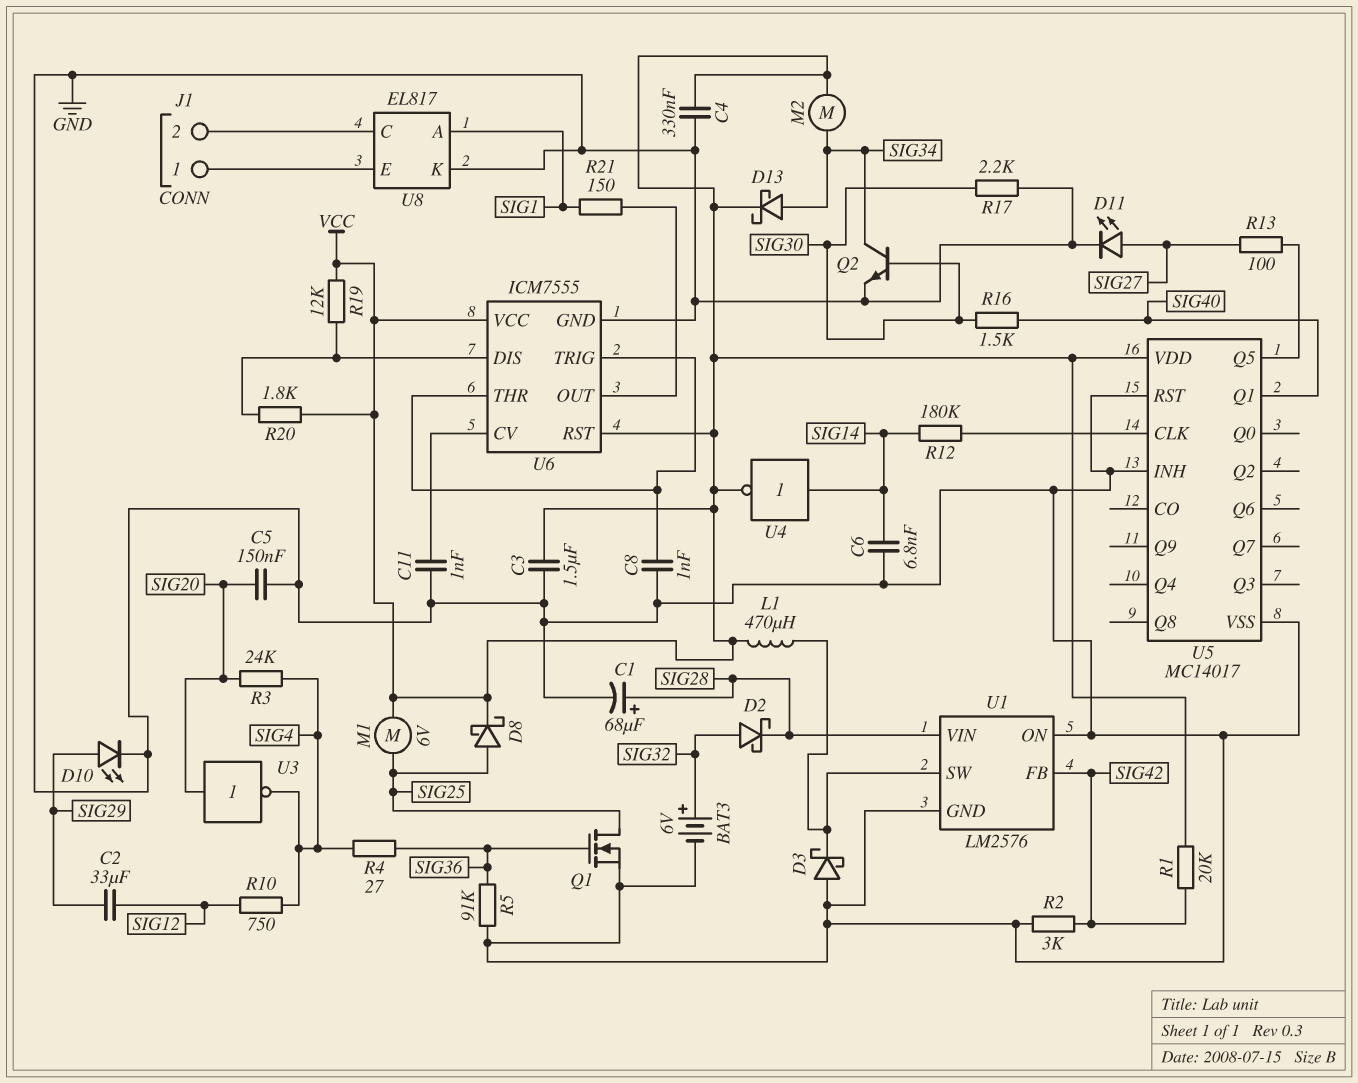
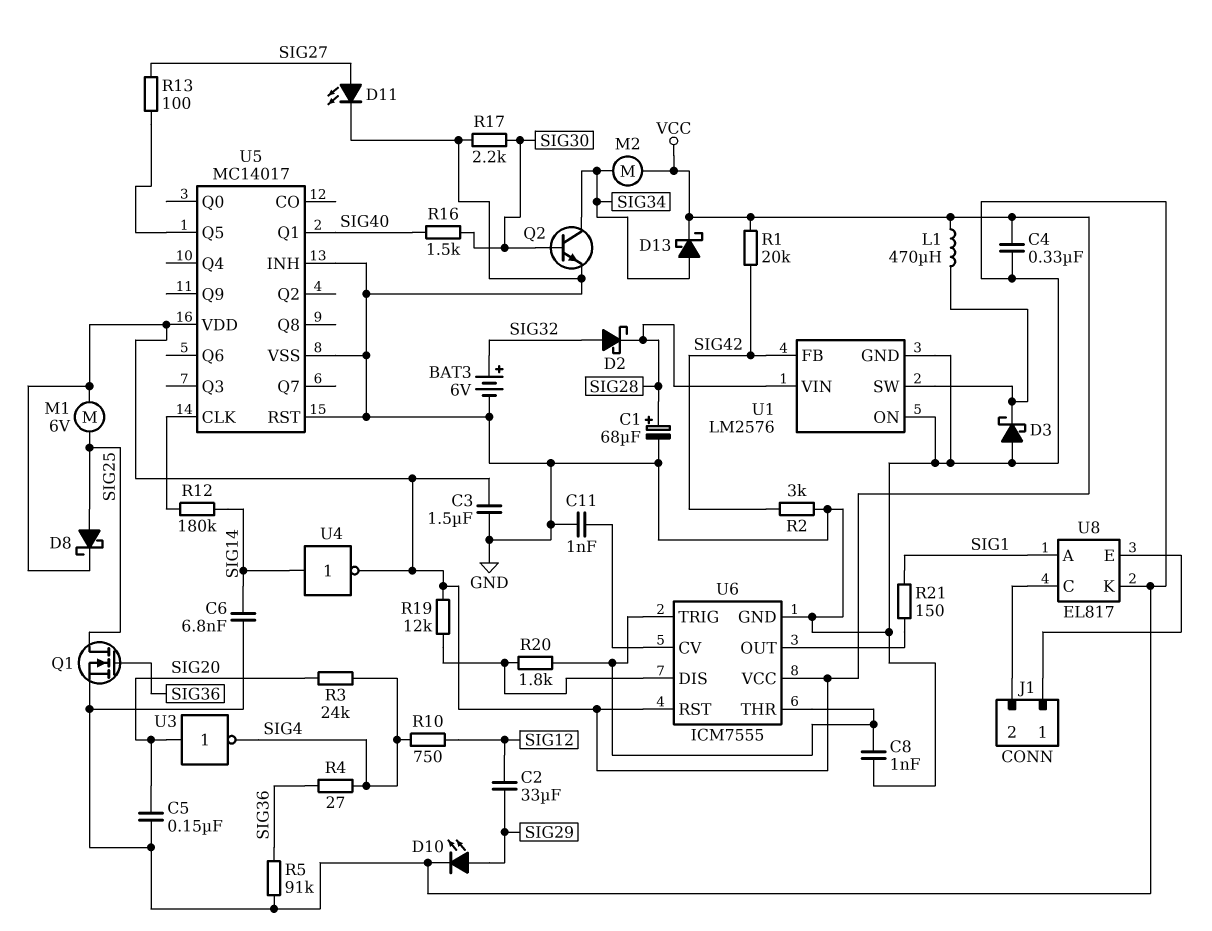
R20: 1.8k (U6/DIS, VCC) -> 1.8k (U6/DIS, U6/THR)

